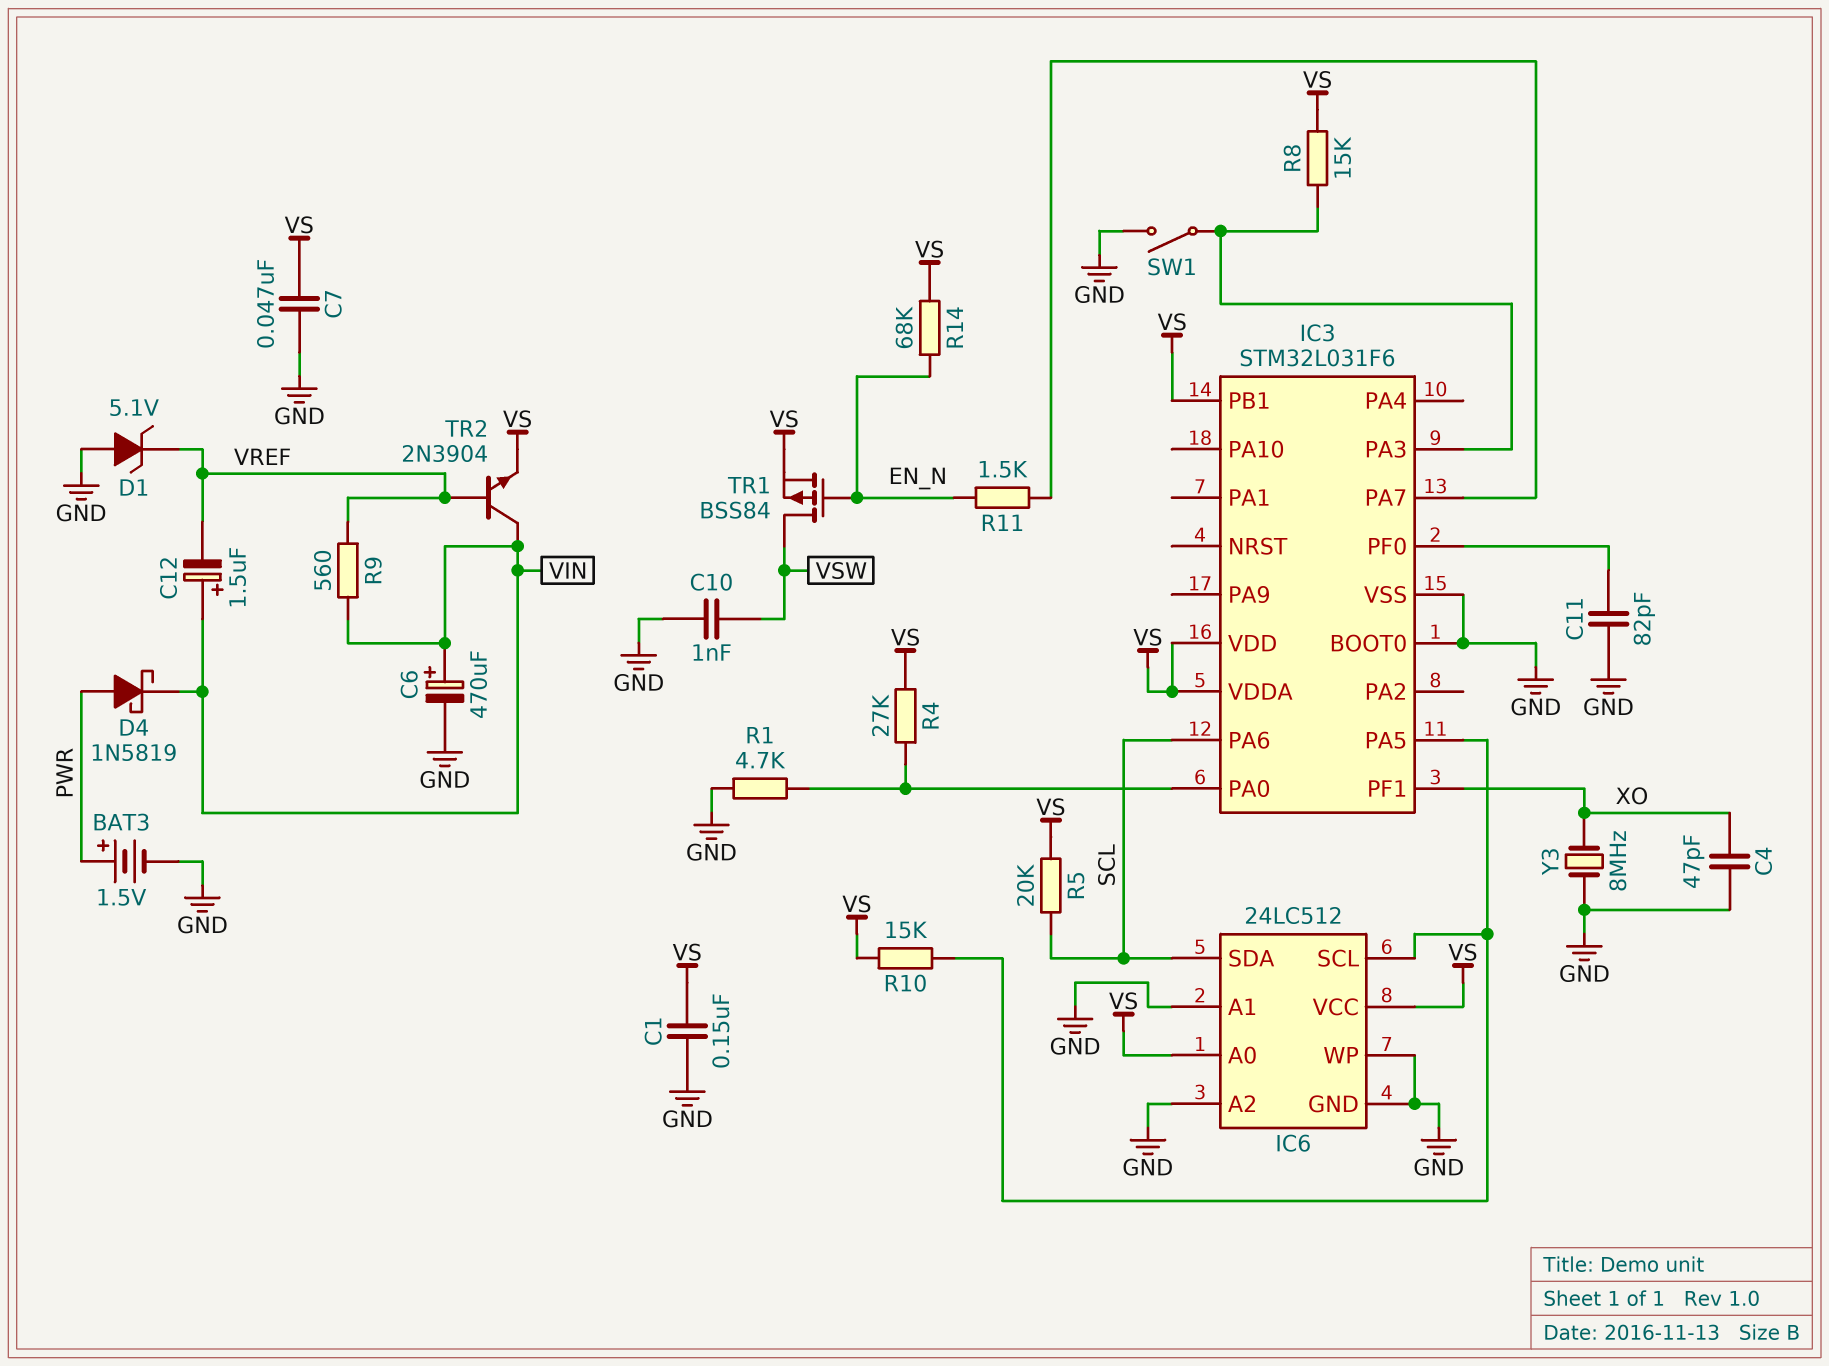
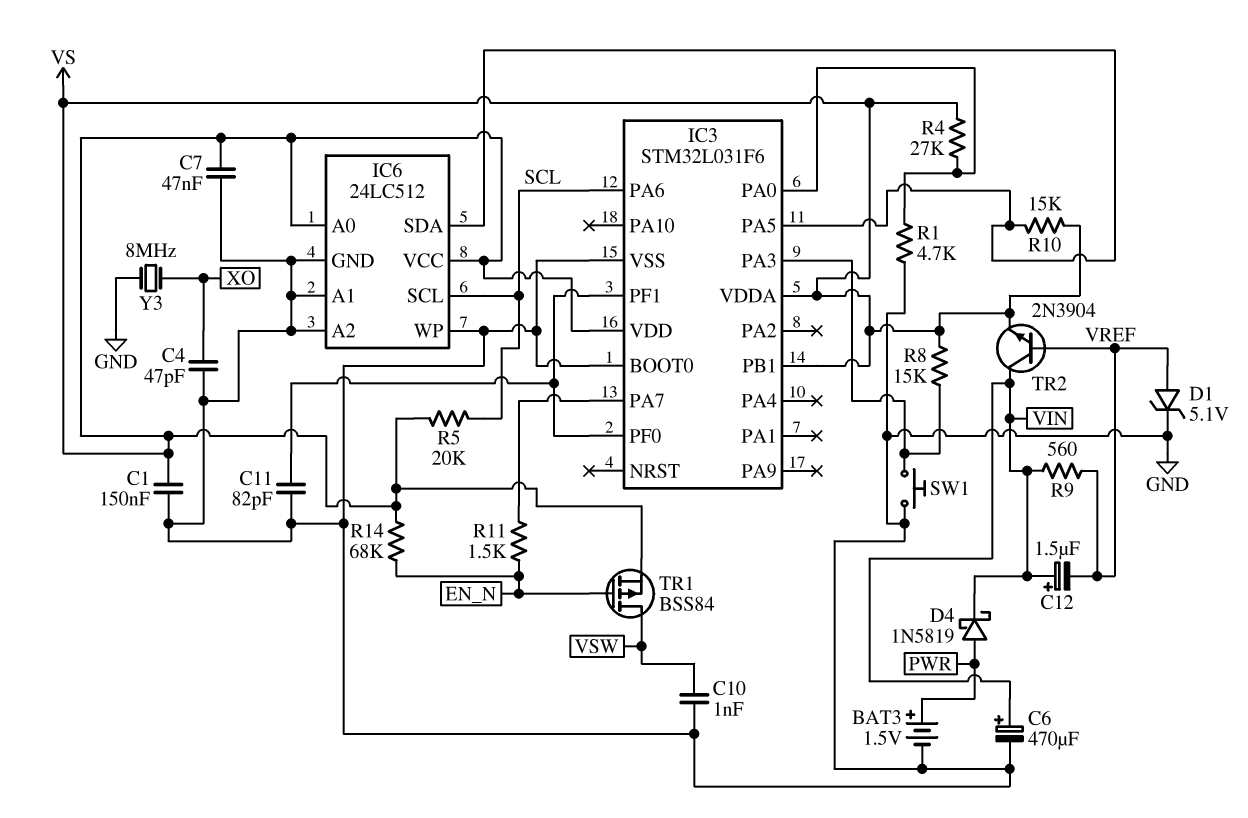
D1: zener 5.1V (A GND, K VREF) -> zener 5.1V (A VREF, K GND)
IC3 pin PF1: XO -> IC3/PF0
IC6 pin SCL: IC3/PA5 -> SCL
IC6 pin SDA: SCL -> IC3/PA5
SW1: switch (GND, IC3/PA3) -> button (GND, IC3/PA3)

